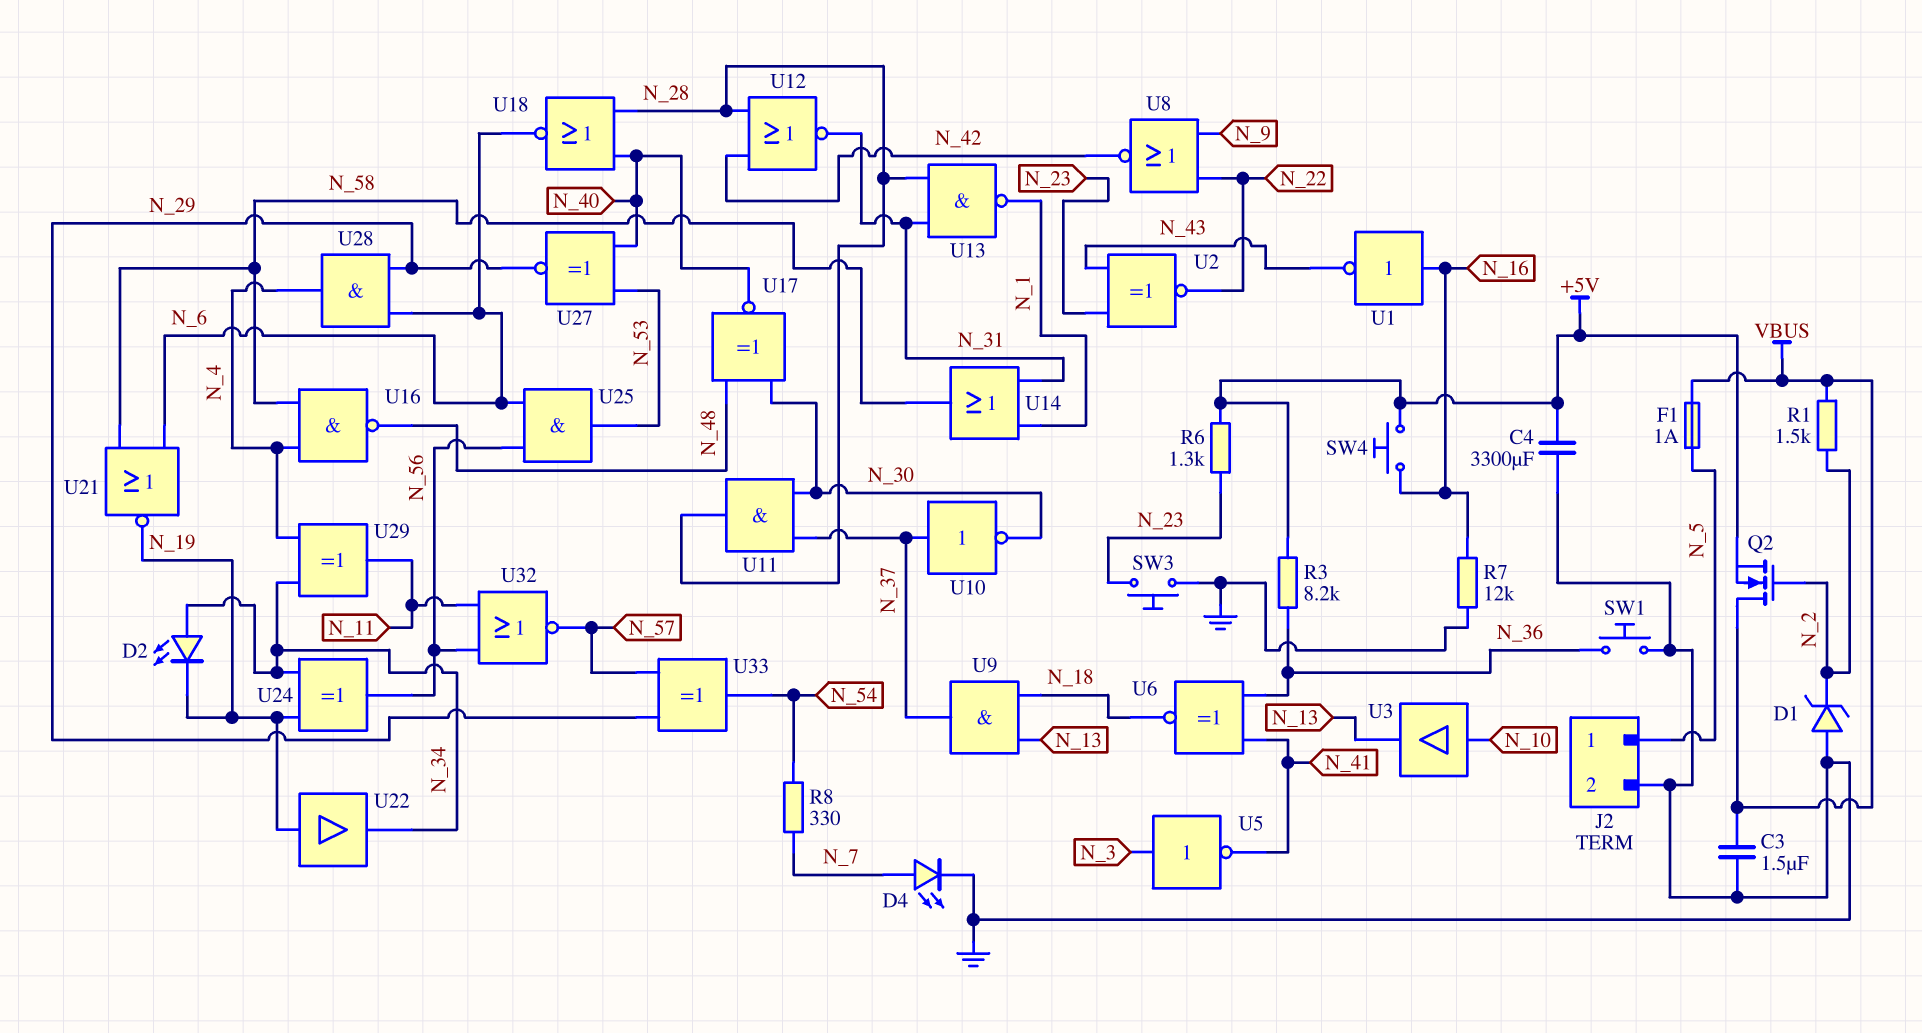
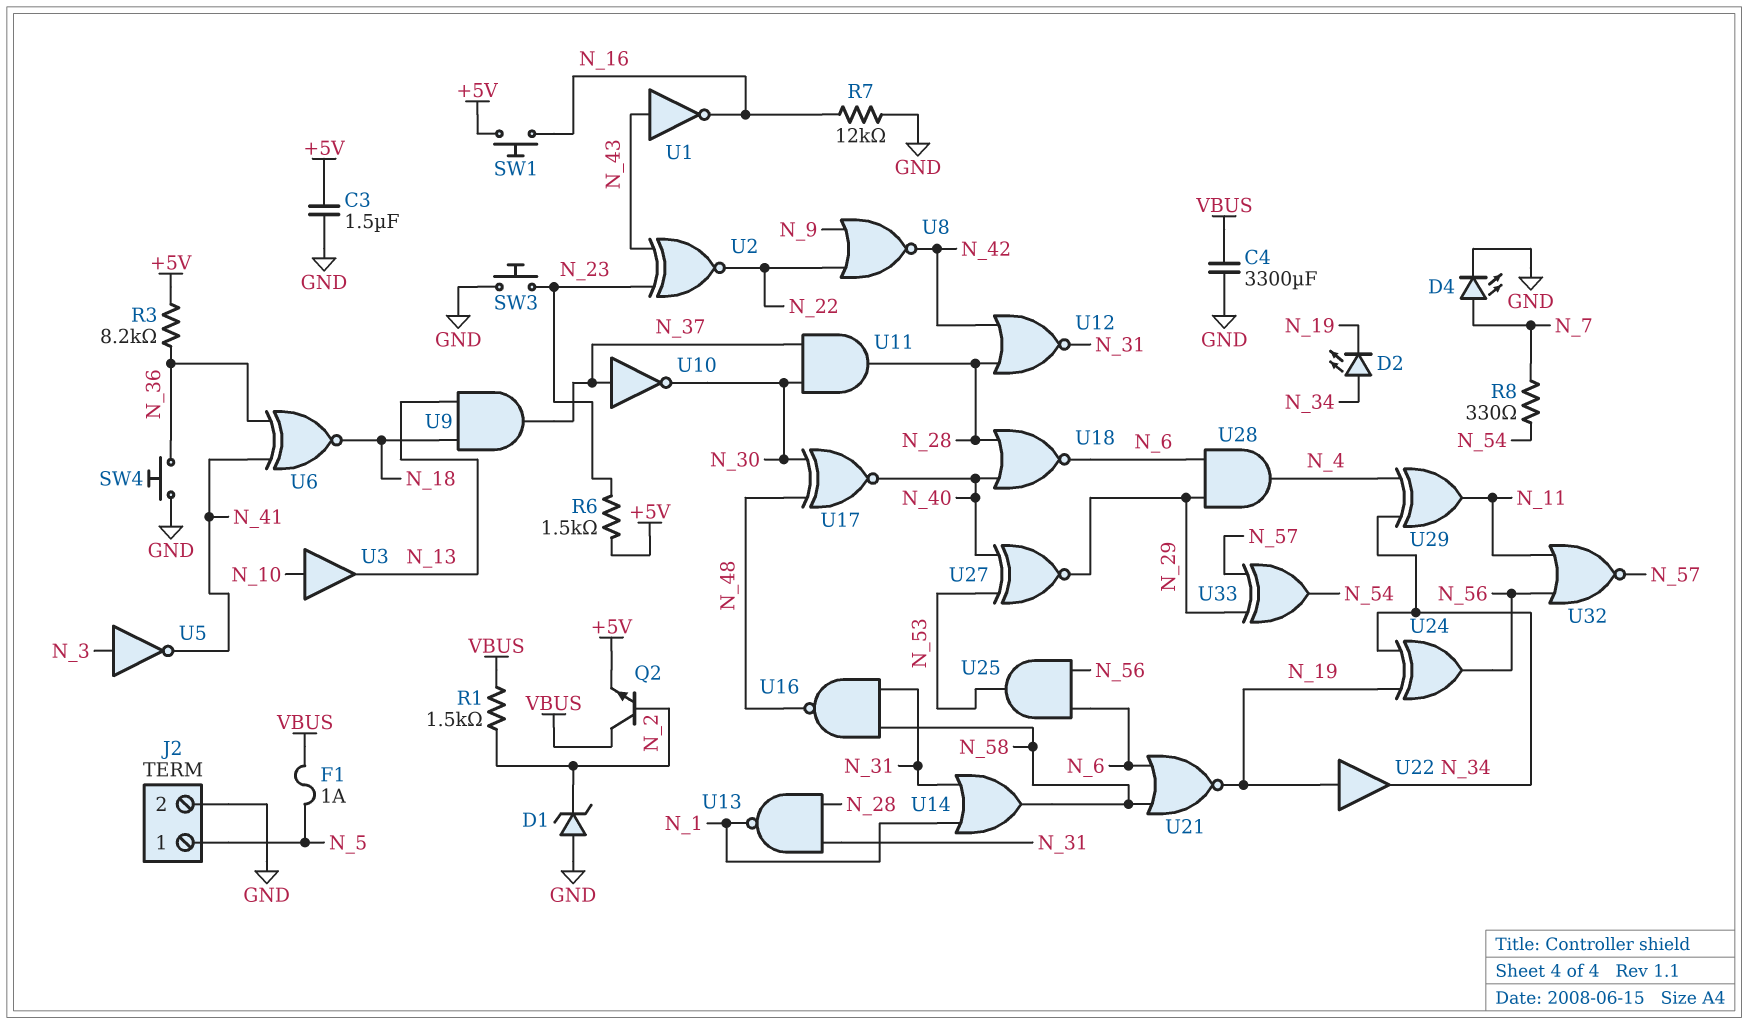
C3: 1.5uF (GND, VBUS) -> 1.5uF (+5V, GND)
C4: 3300uF (+5V, GND) -> 3300uF (GND, VBUS)
Q2: NMOS (G N_2, D VBUS, S +5V) -> NPN (B N_2, C VBUS, E +5V)
R6: 1.3k (+5V, N_23) -> 1.5k (+5V, N_23)
SW1: button (GND, N_36) -> button (+5V, N_16)
SW4: button (+5V, N_16) -> button (GND, N_36)
U1: NOT (in N_16, out N_43) -> NOT (in N_43, out N_16)
U16: NAND (in N_4, in N_58, out N_48) -> NAND (in N_31, in N_58, out N_48)

